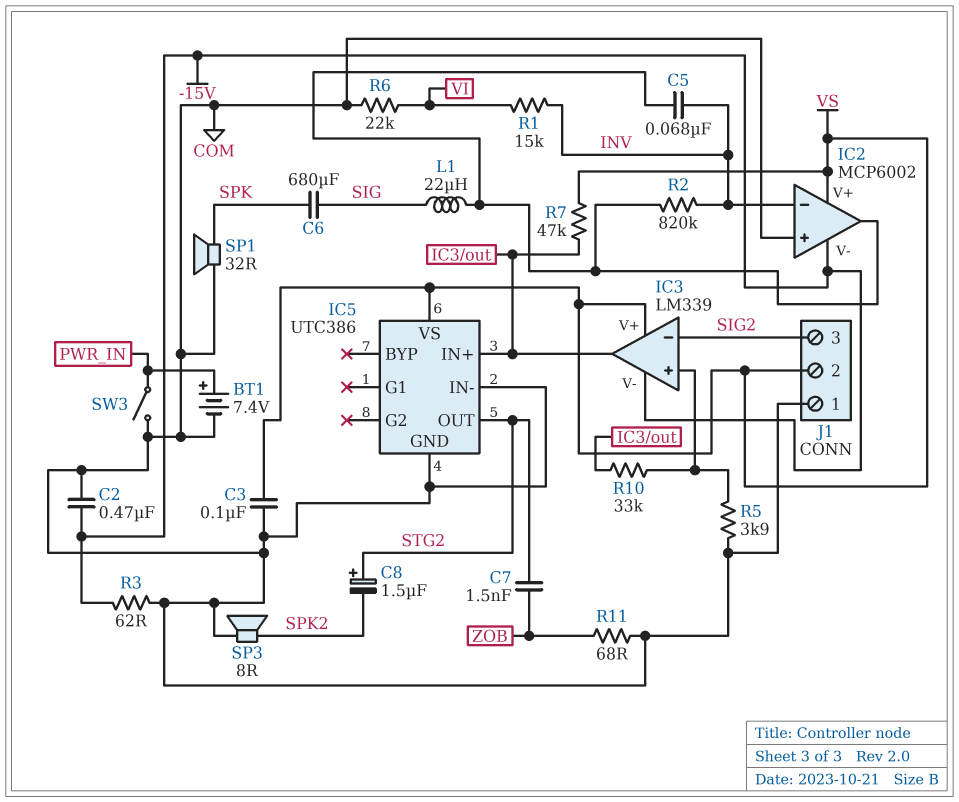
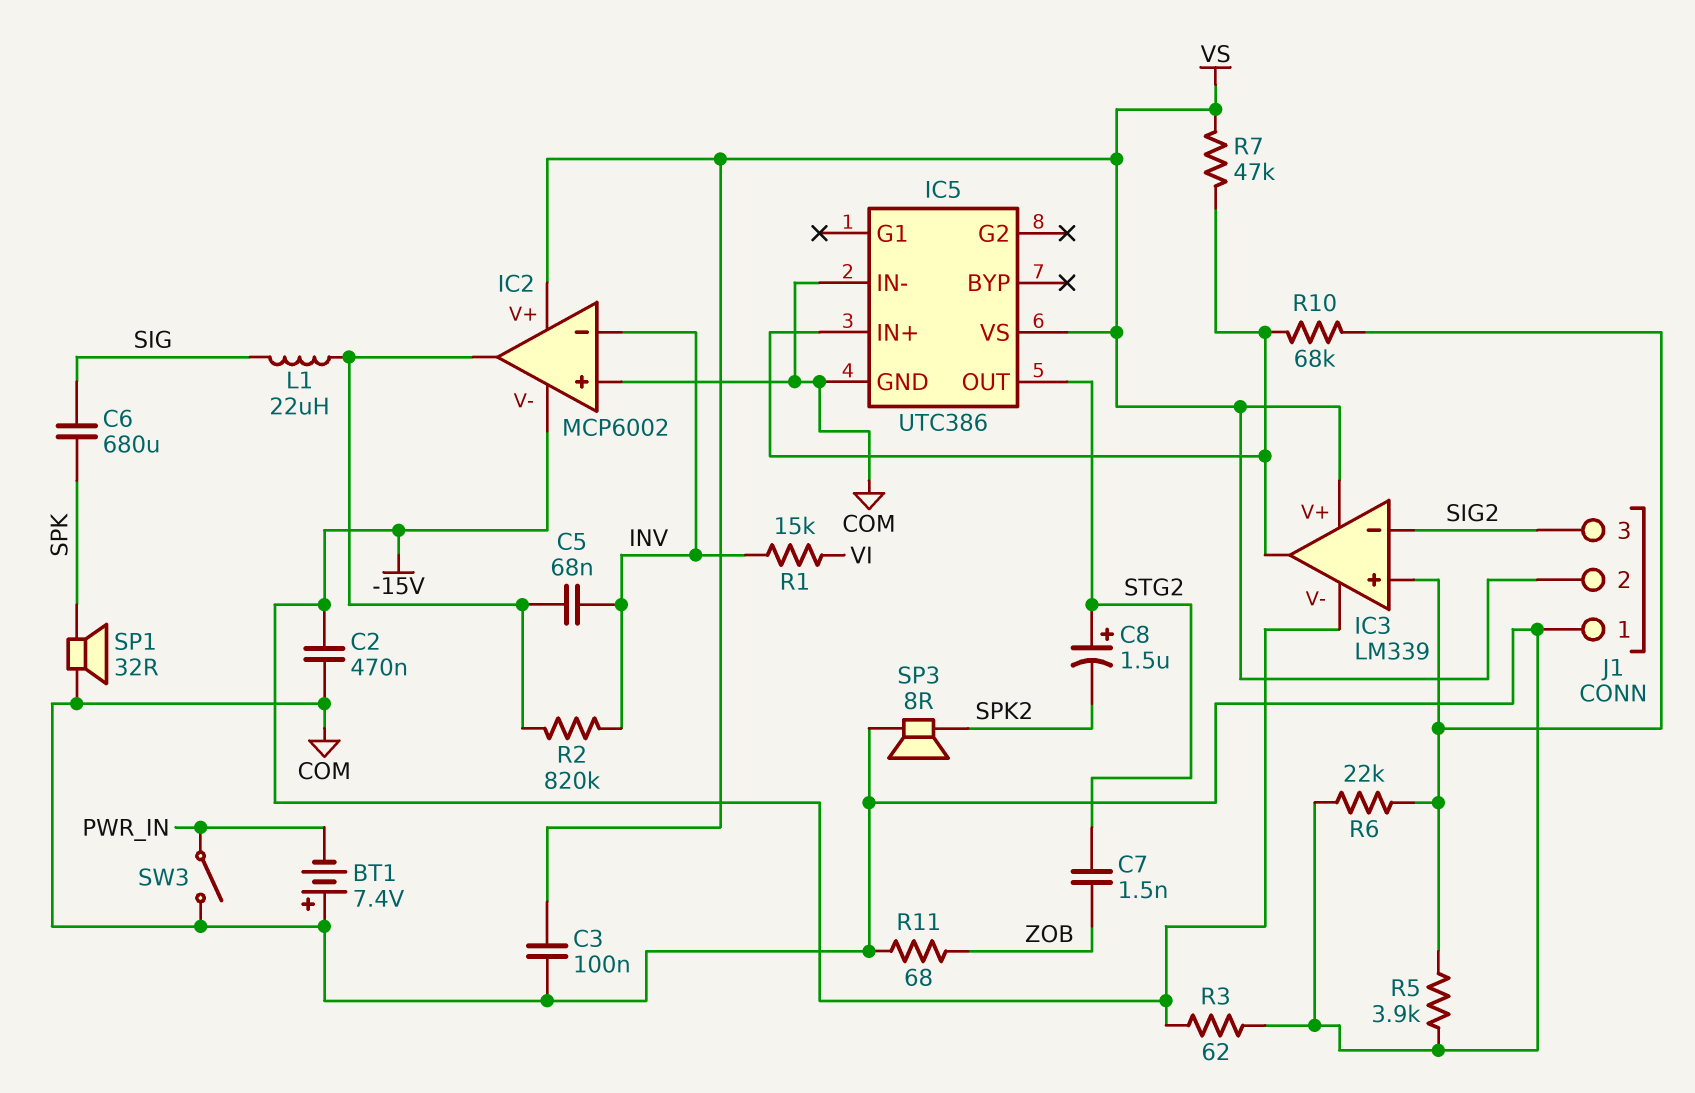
BT1: 7.4V (plus PWR_IN, minus COM) -> 7.4V (plus COM, minus PWR_IN)
R6: 22k (COM, VI) -> 22k (COM, IC3/in+)
R10: 33k (IC3/in+, IC3/out) -> 68k (IC3/in+, IC3/out)

